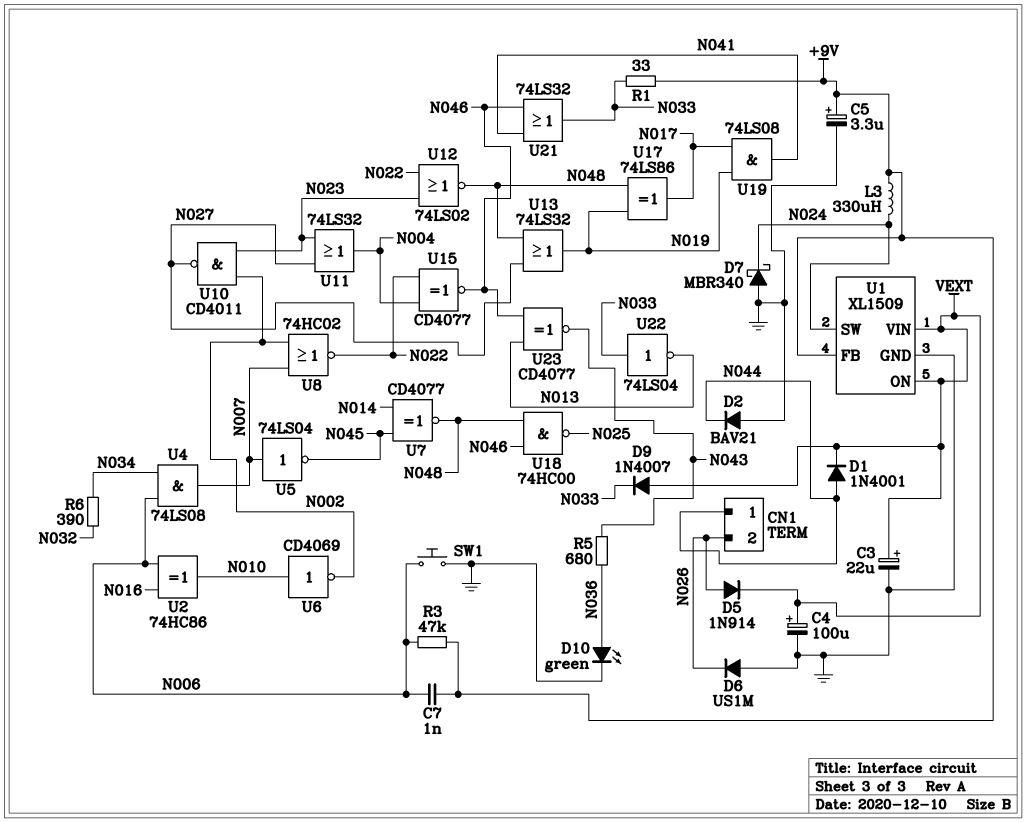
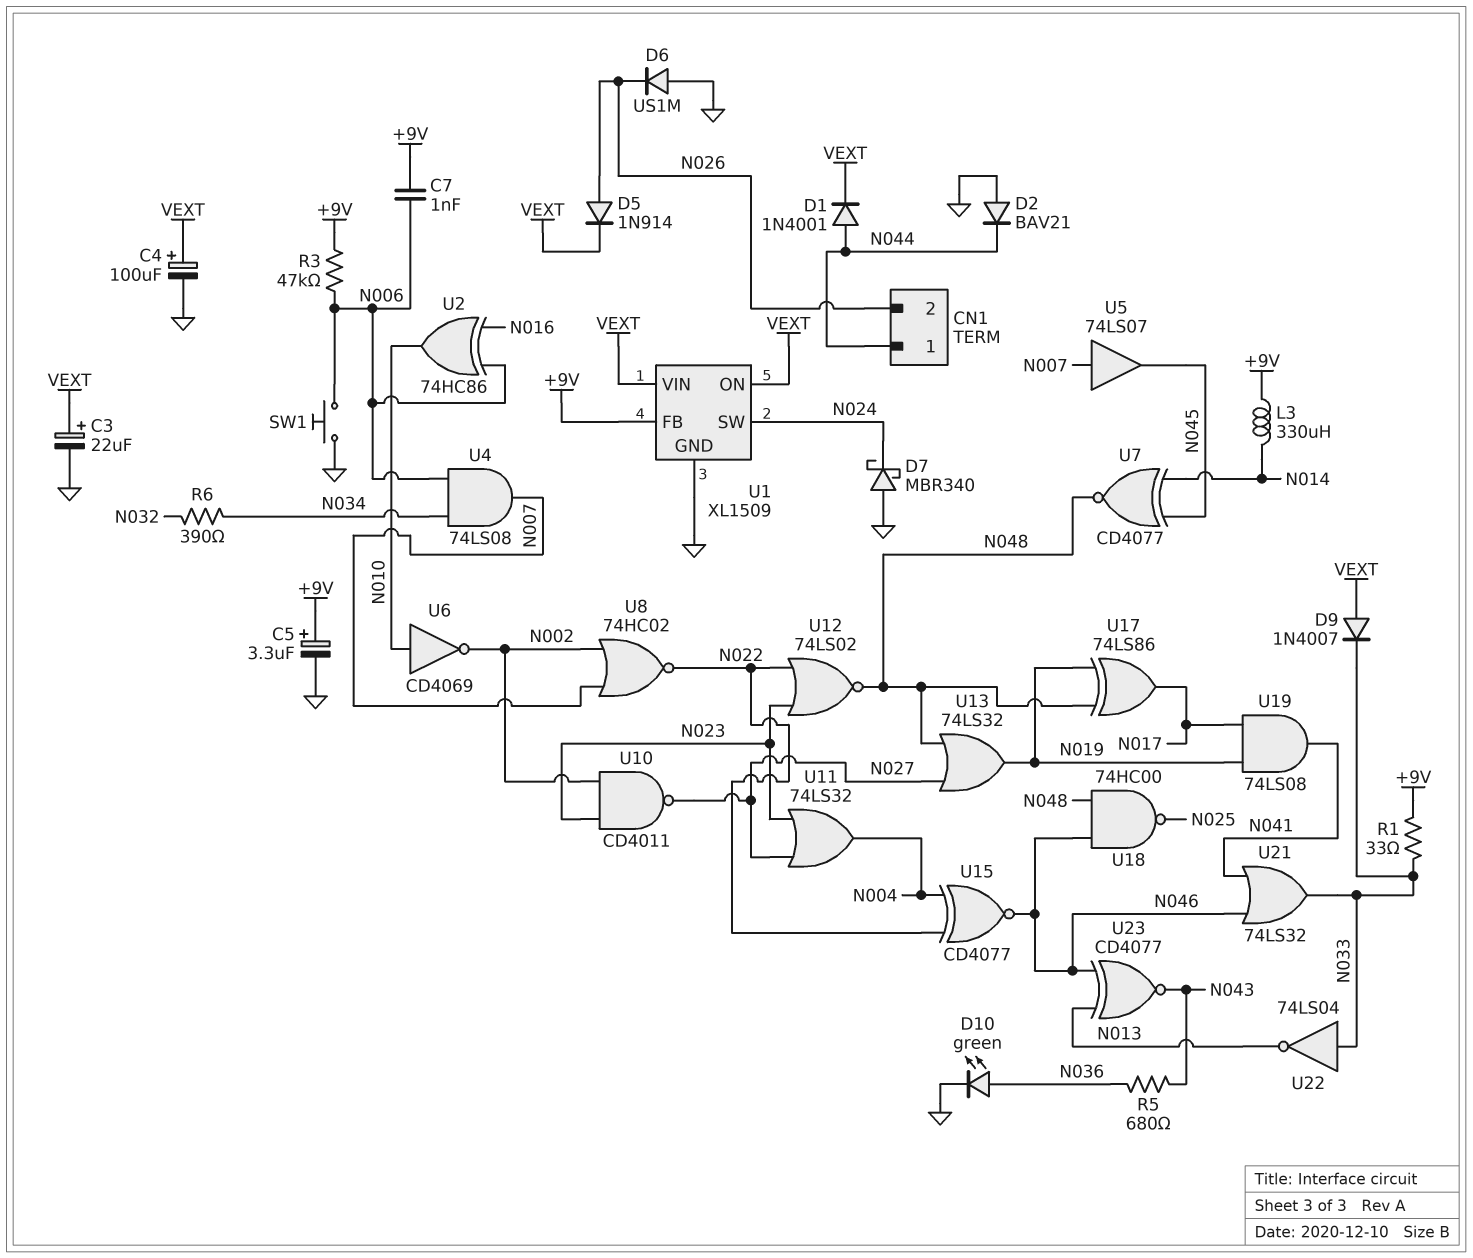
L3: 330uH (+9V, N024) -> 330uH (+9V, N014)
U5: NOT 74LS04 (in N007, out N045) -> buffer 74LS07 (in N007, out N045)

